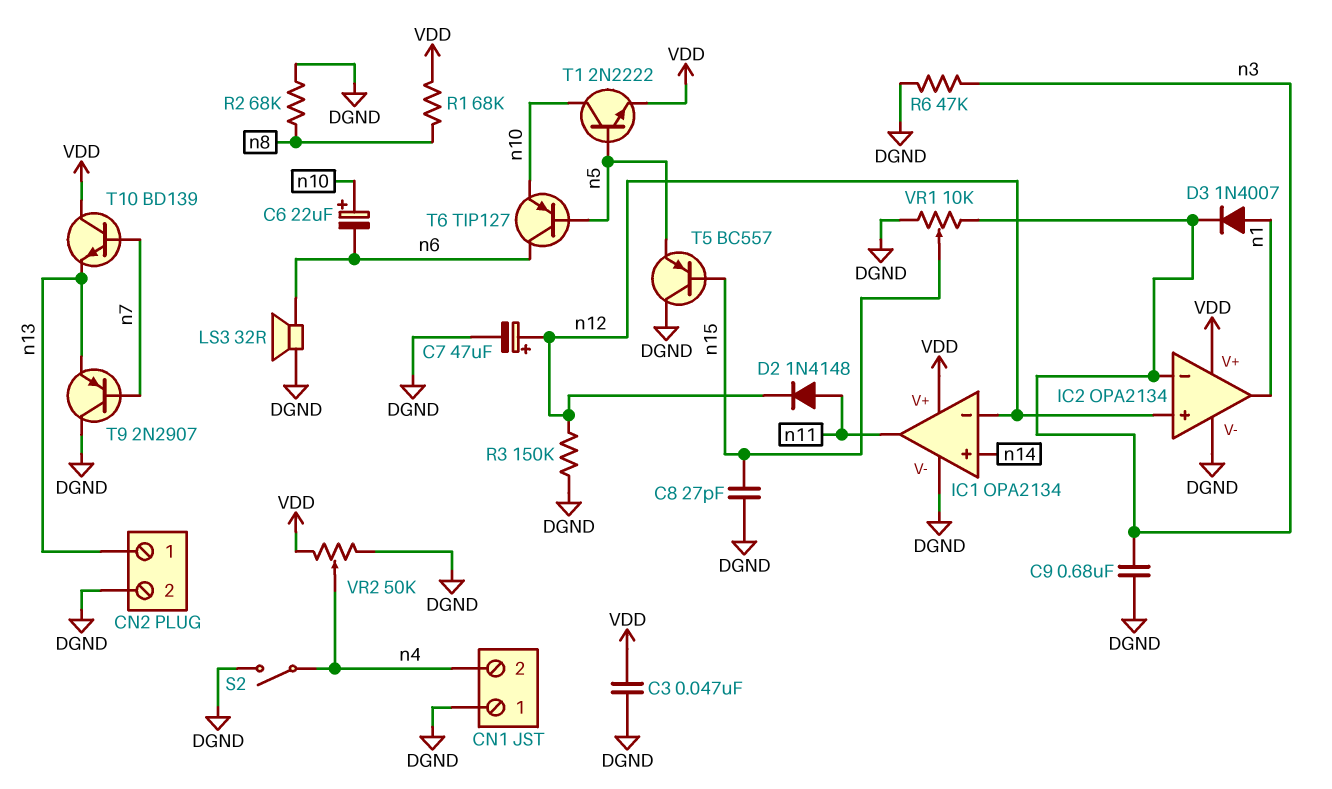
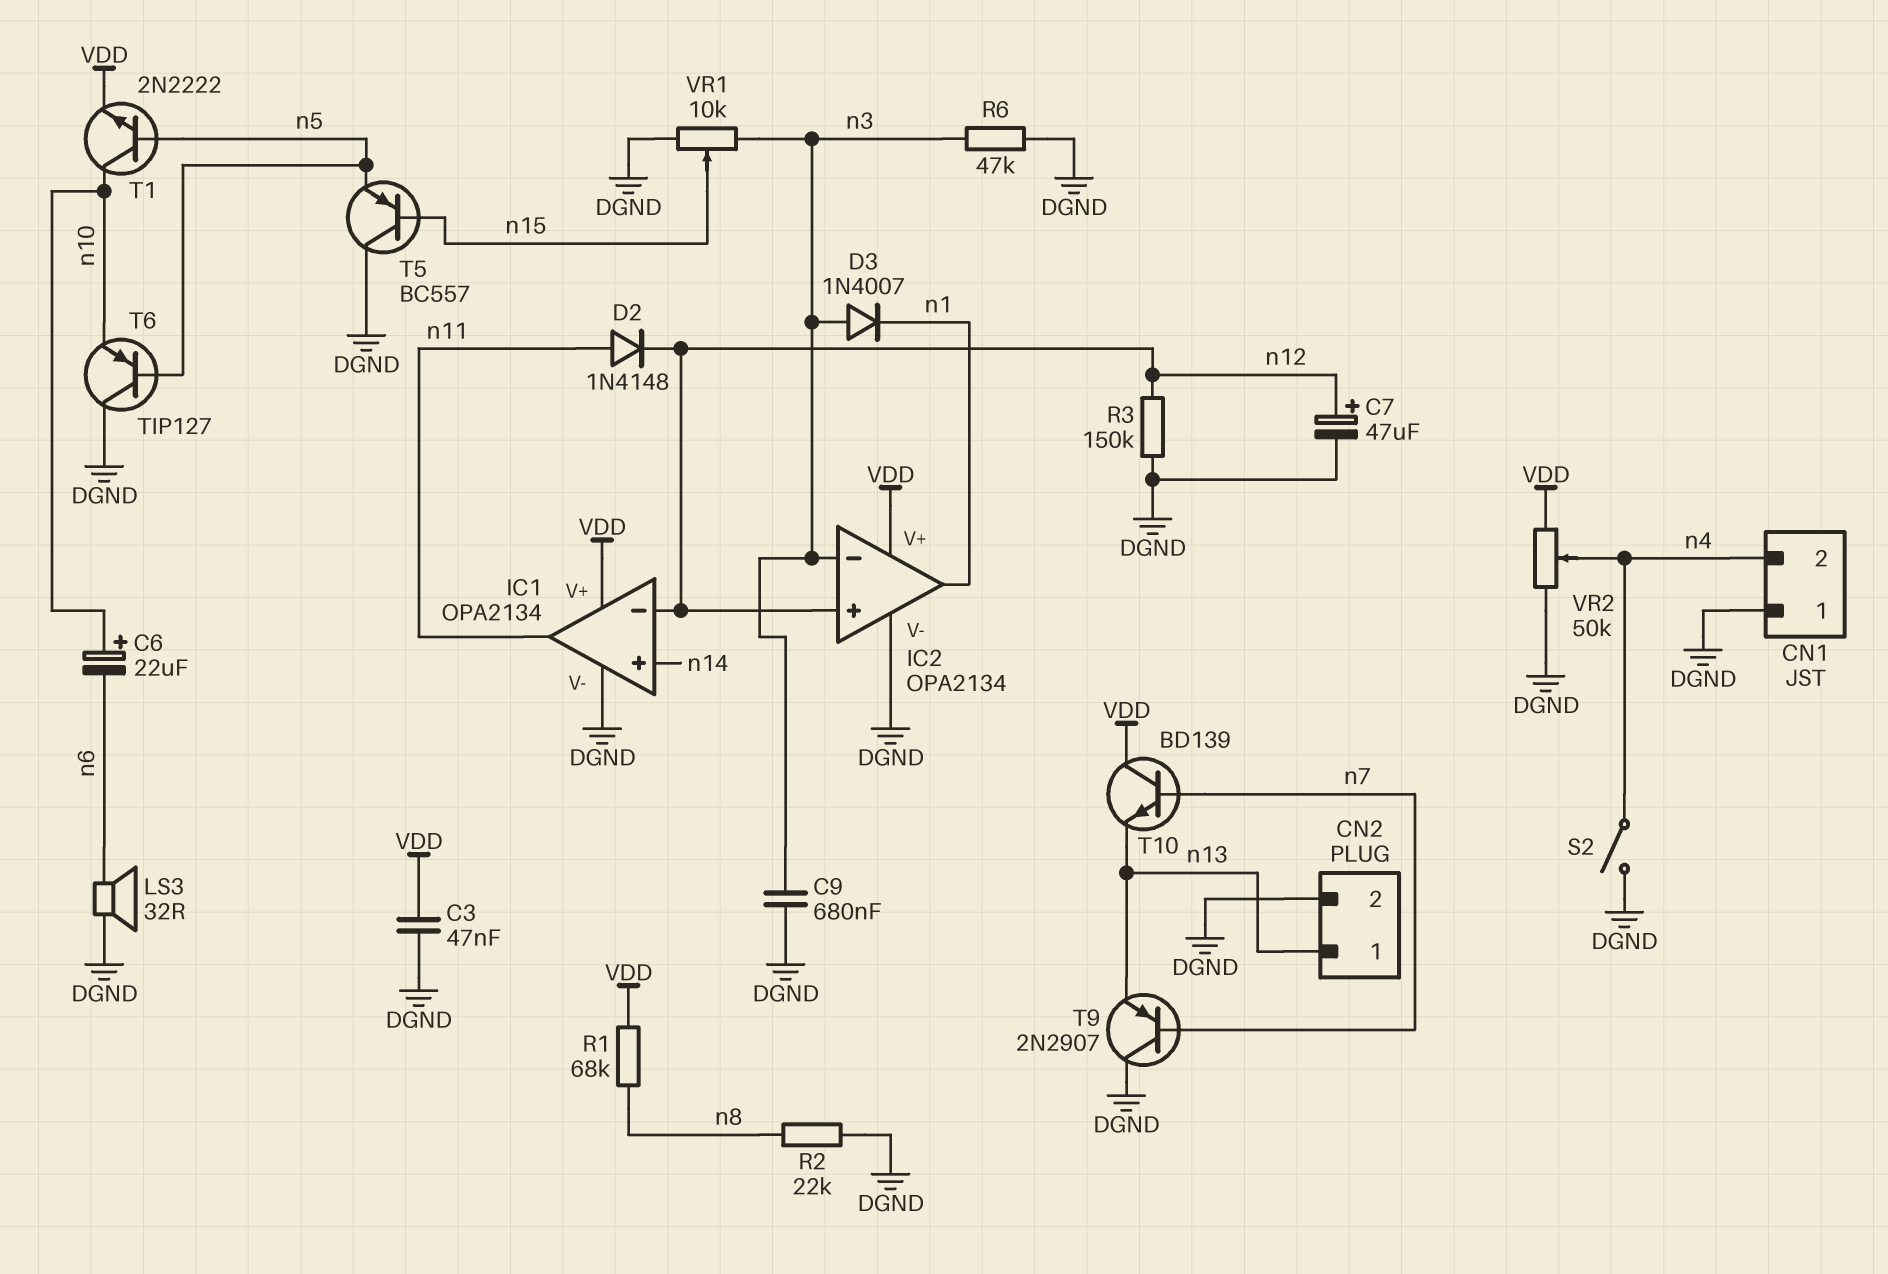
C8: 27pF (DGND, n15) -> none
D3: diode 1N4007 (A n1, K n3) -> diode 1N4007 (A n3, K n1)
R2: 68k (DGND, n8) -> 22k (DGND, n8)
T6: PNP TIP127 (B n5, C n6, E n10) -> PNP TIP127 (B n5, C DGND, E n10)

